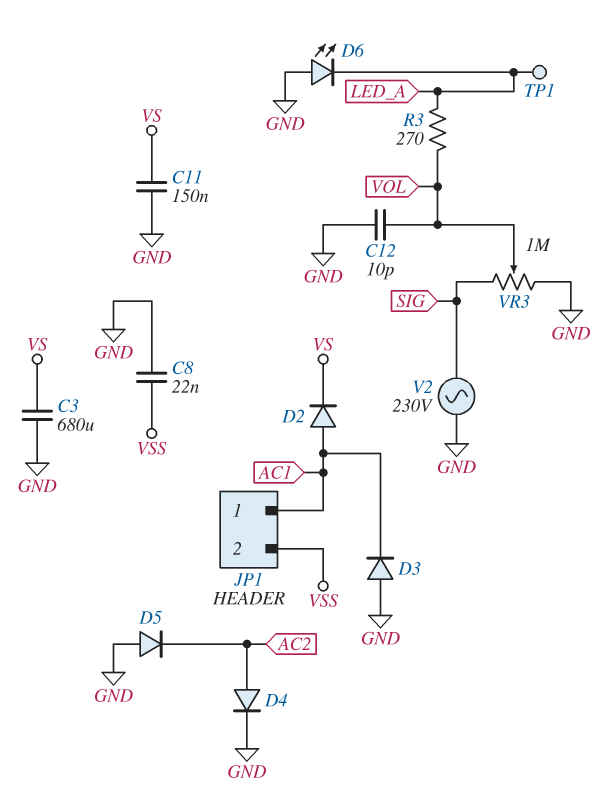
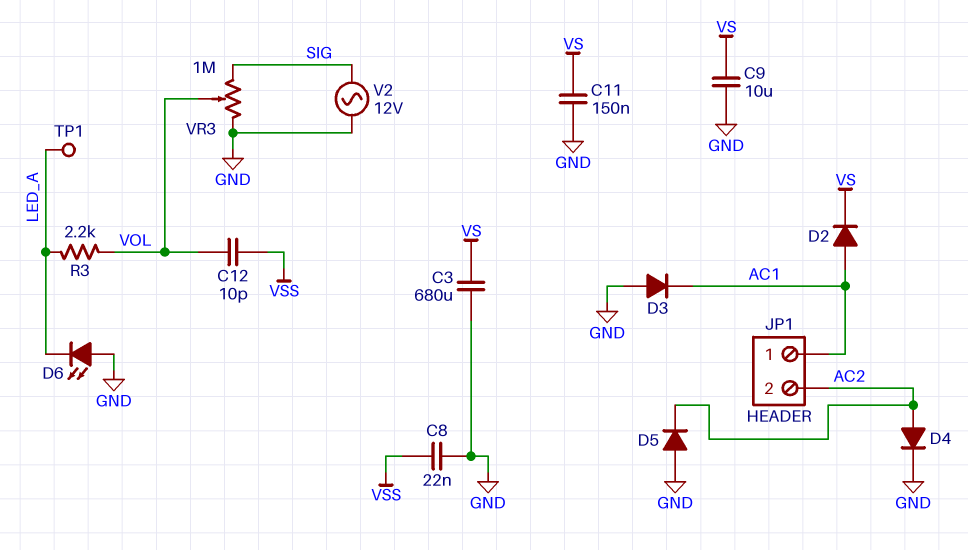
C9: none -> 10uF (GND, VS)
C12: 10pF (GND, VOL) -> 10pF (VOL, VSS)
JP1 pin 2: VSS -> AC2
R3: 270 (LED_A, VOL) -> 2.2k (LED_A, VOL)
V2: AC 230V (GND, SIG) -> AC 12V (GND, SIG)

